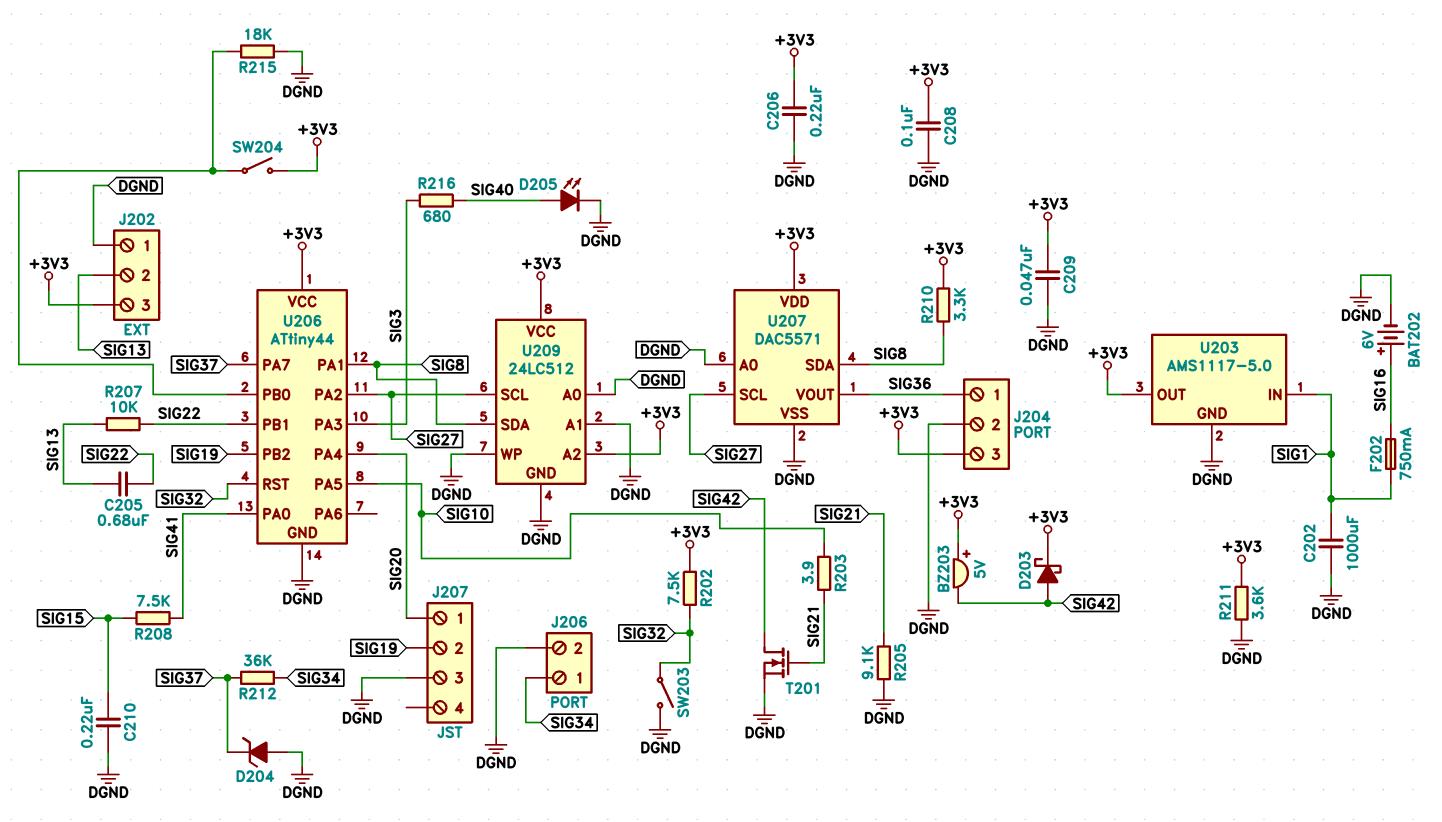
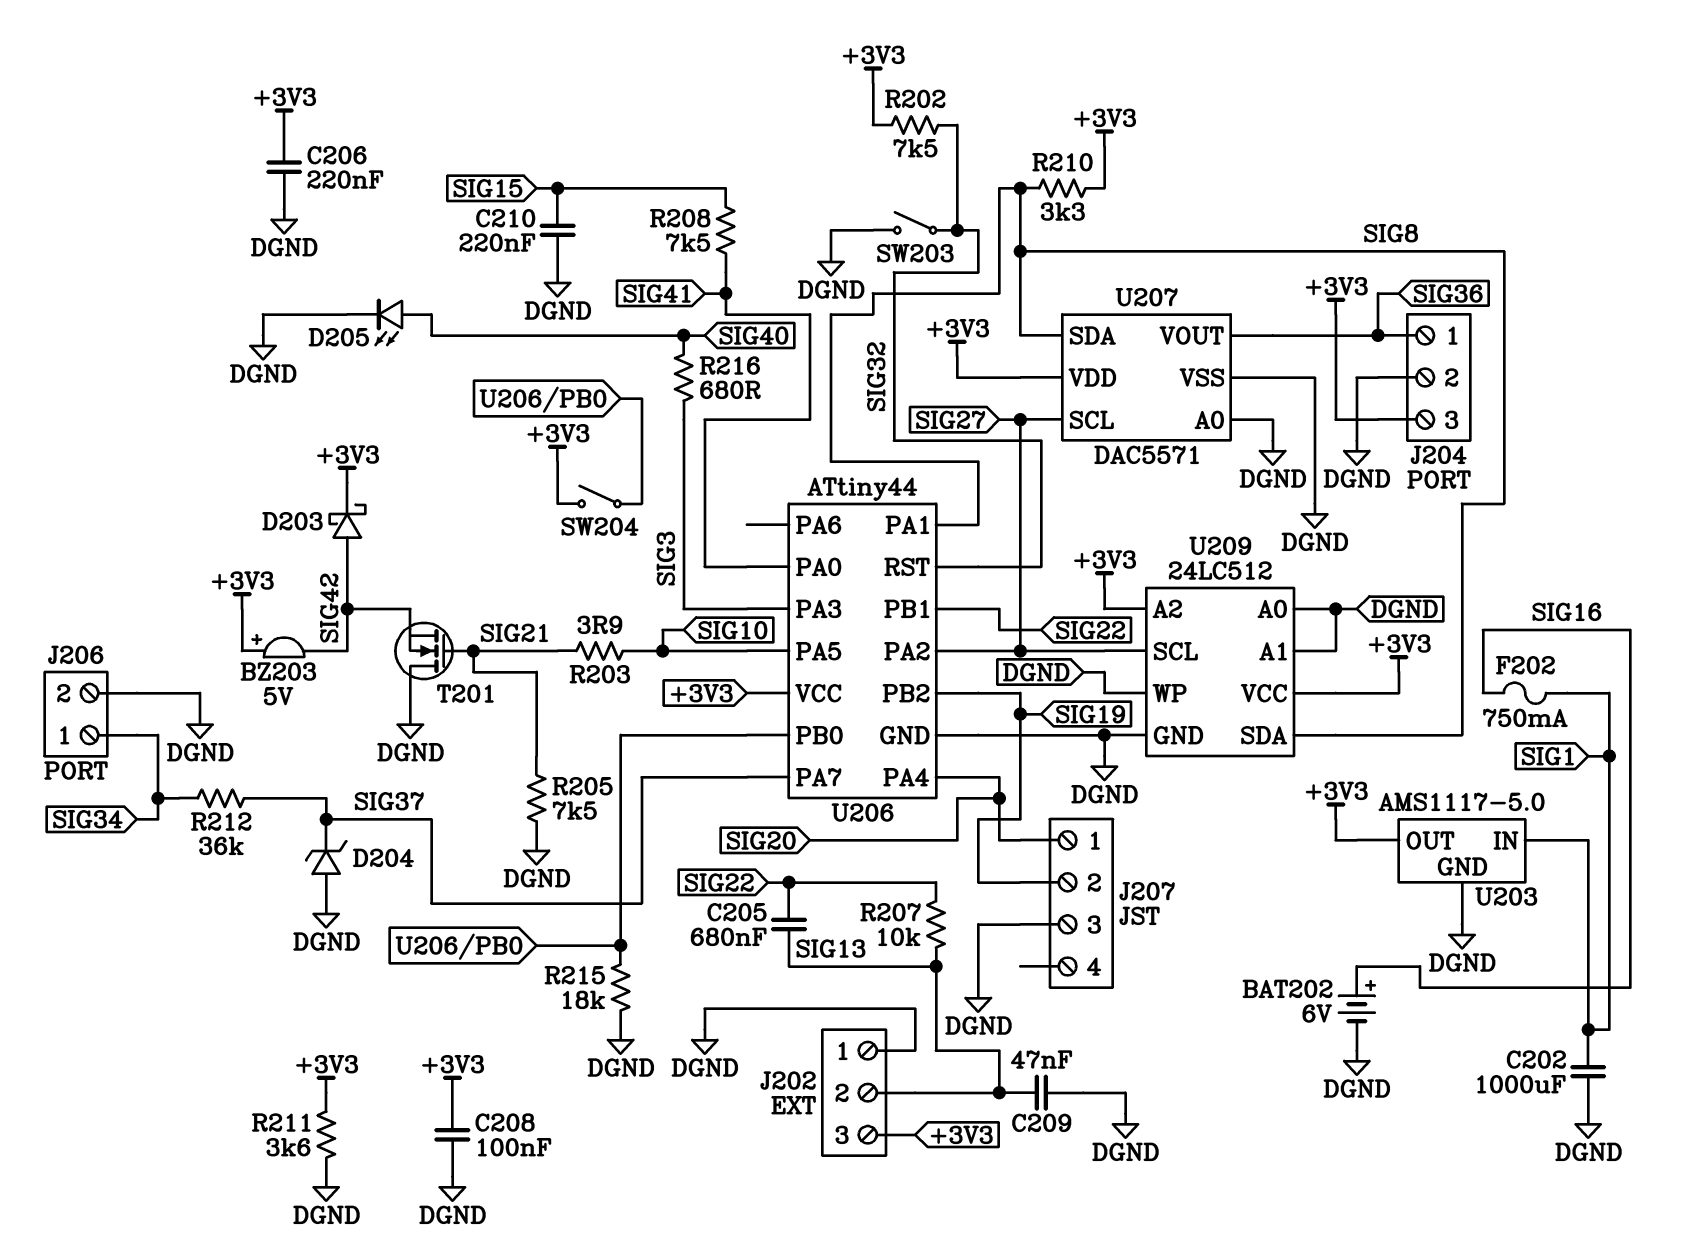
C209: 47nF (+3V3, DGND) -> 47nF (DGND, SIG13)
R205: 9.1k (DGND, SIG21) -> 7.5k (DGND, SIG21)
T201: NMOS (G SIG21, D SIG42, S DGND) -> NMOS (G SIG21, D DGND, S SIG42)

